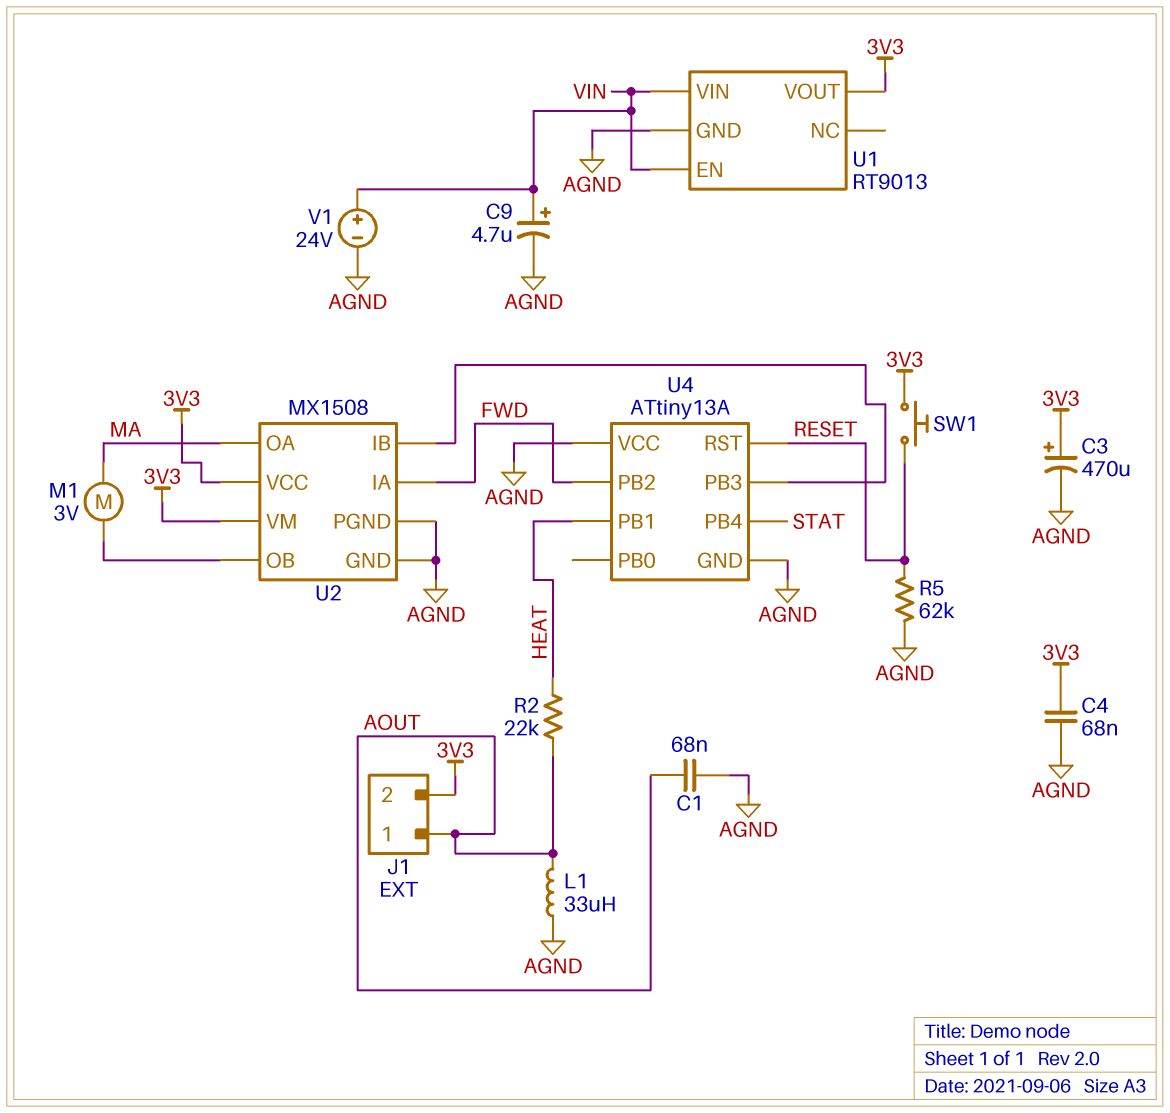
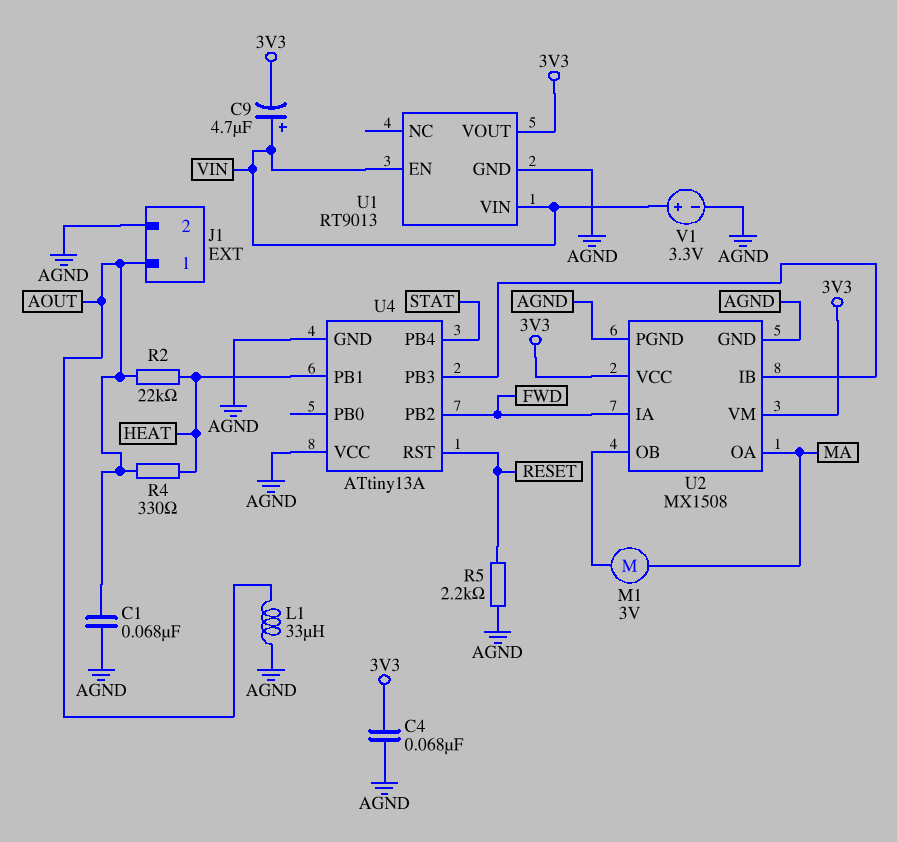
C3: 470uF (plus 3V3, minus AGND) -> none
C9: 4.7uF (plus VIN, minus AGND) -> 4.7uF (plus VIN, minus 3V3)
J1 pin 2: 3V3 -> AGND
R4: none -> 330 (AOUT, HEAT)
R5: 62k (AGND, RESET) -> 2.2k (AGND, RESET)
SW1: button (3V3, RESET) -> none
V1: 24V (plus VIN, minus AGND) -> 3.3V (plus VIN, minus AGND)

